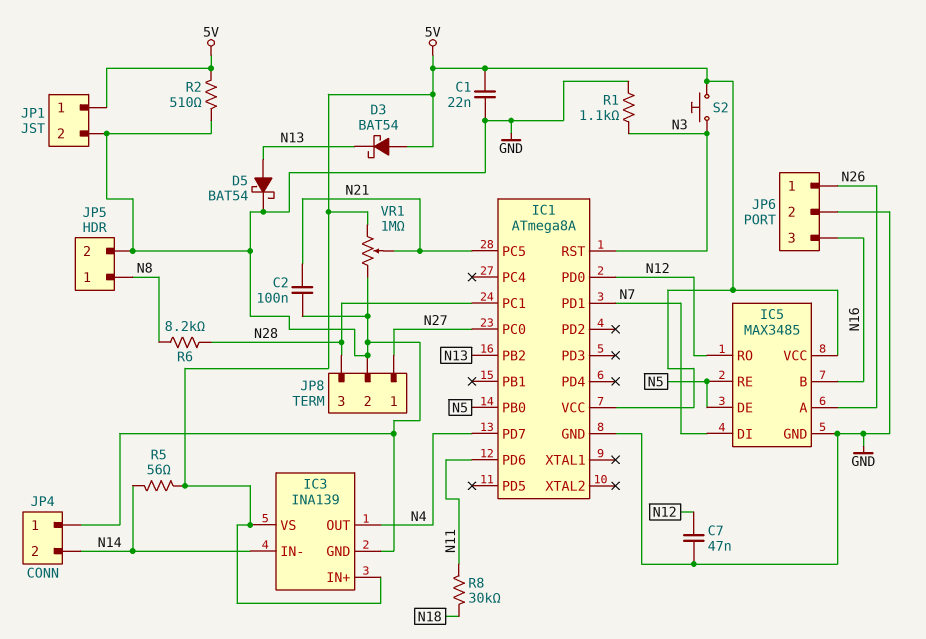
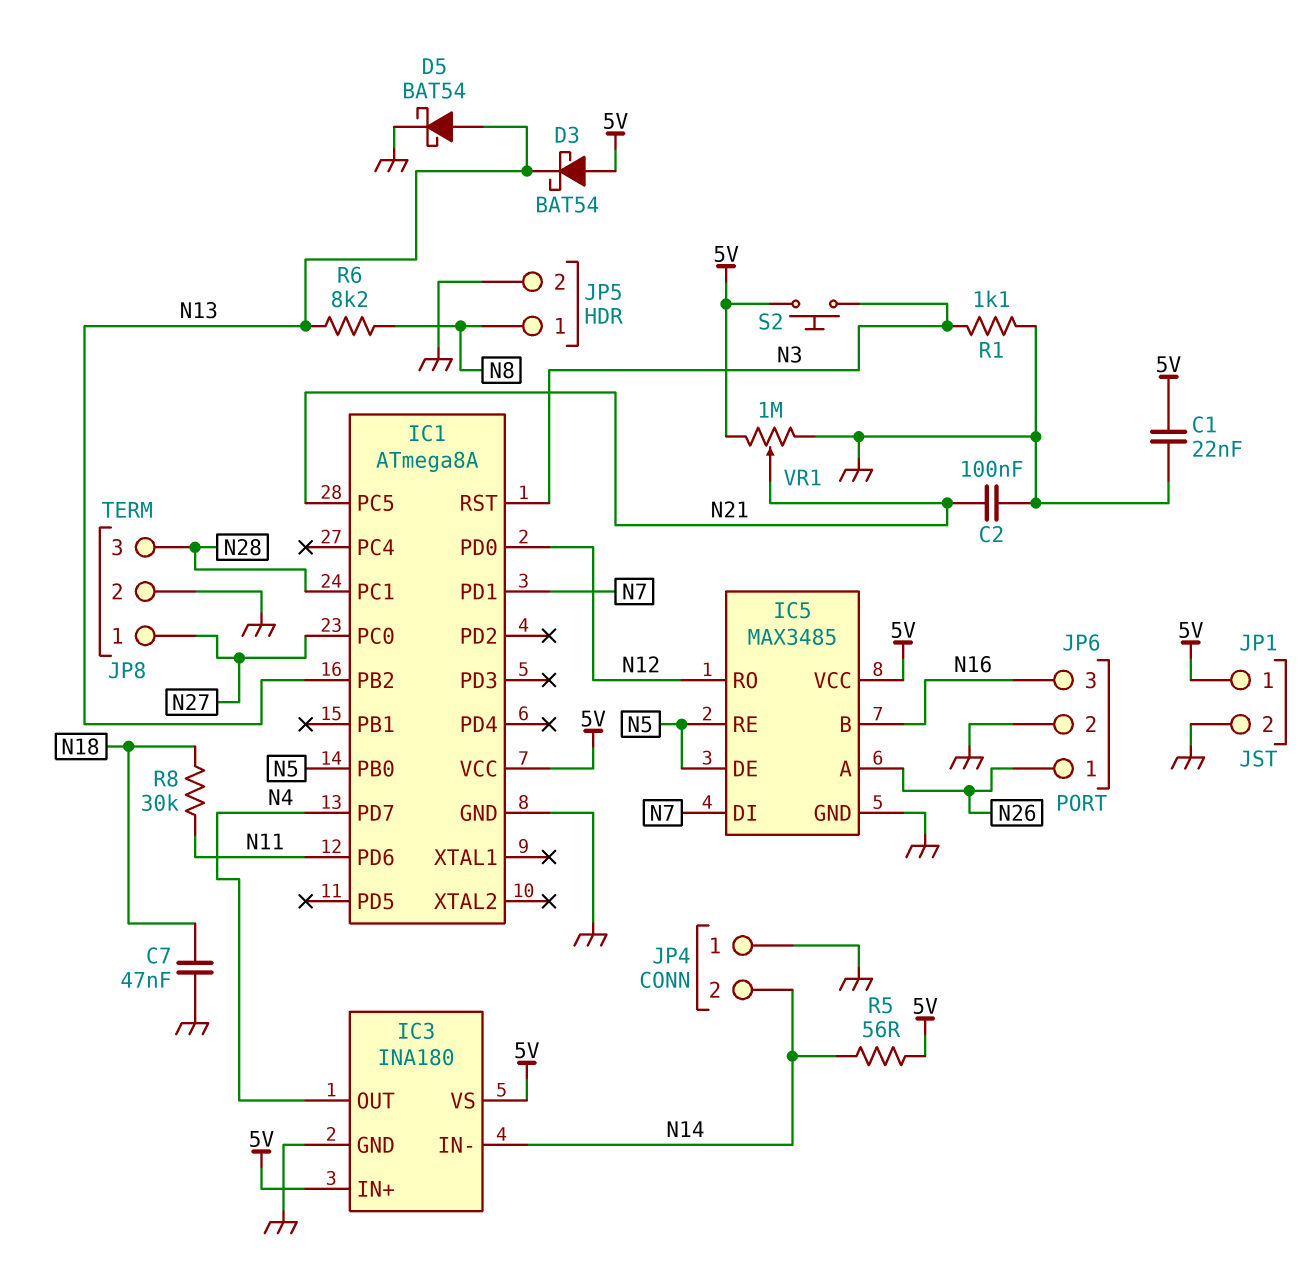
C7: 47nF (GND, N12) -> 47nF (GND, N18)
IC3: INA139 -> INA180
R2: 510 (5V, GND) -> none
R6: 8.2k (N8, N28) -> 8.2k (N8, N13)

